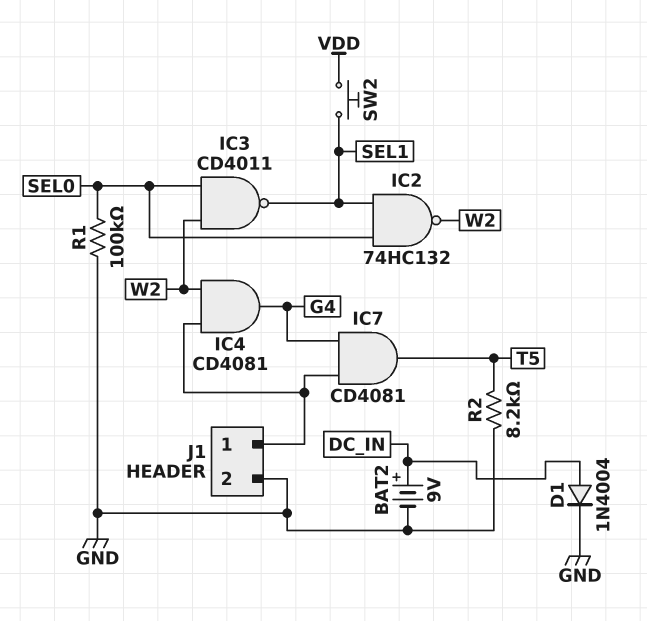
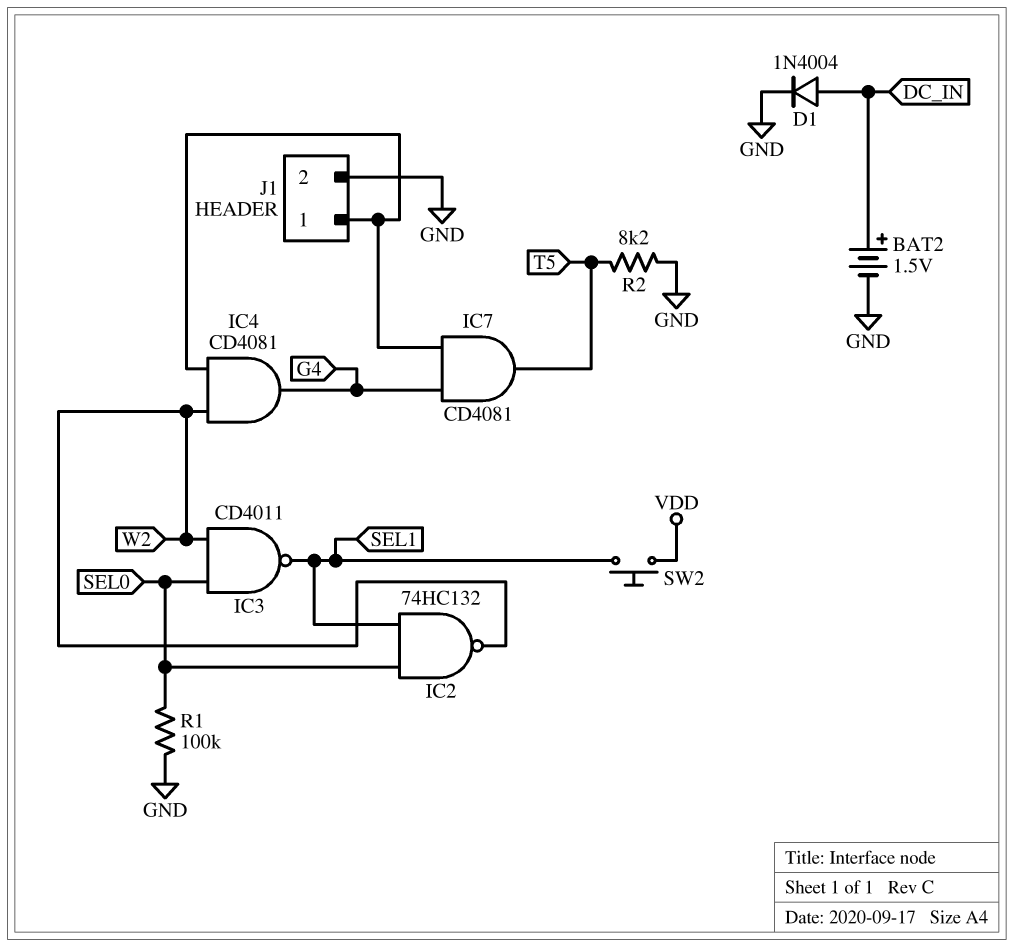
BAT2: 9V (plus DC_IN, minus GND) -> 1.5V (plus DC_IN, minus GND)

